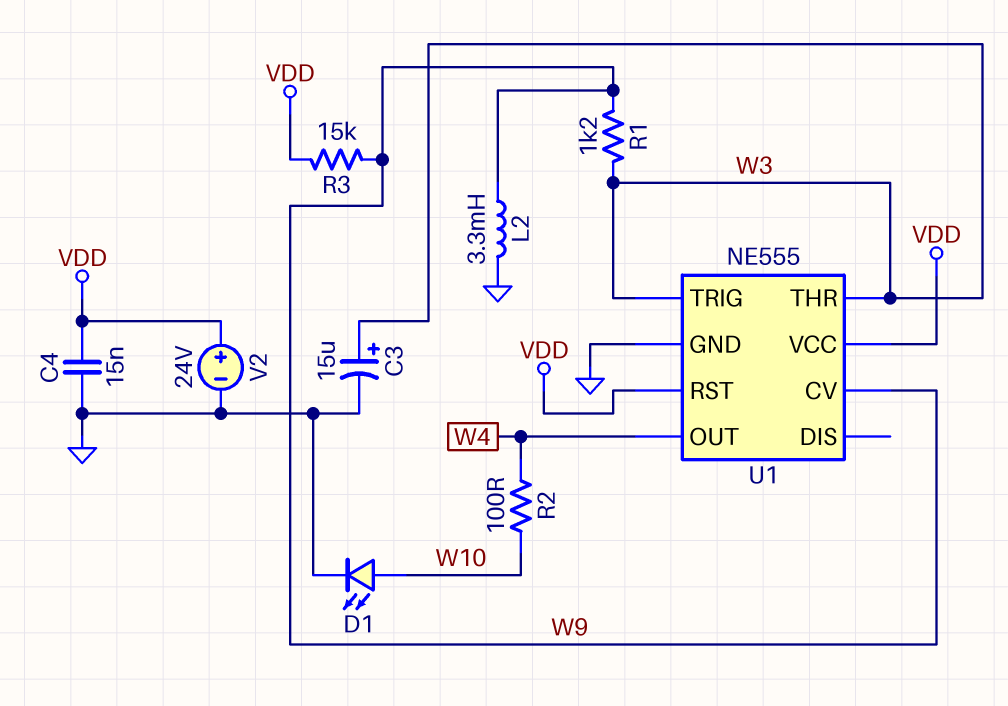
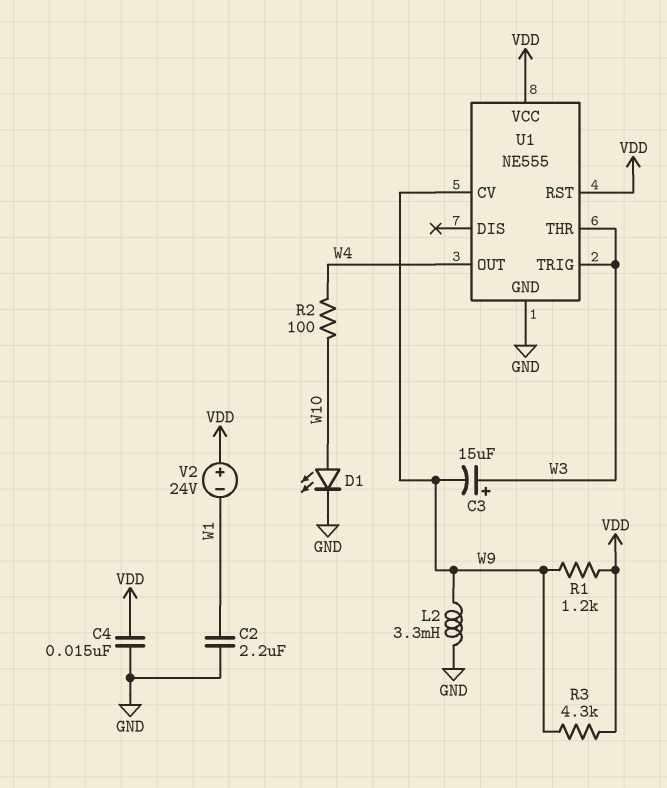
C2: none -> 2.2uF (GND, W1)
C3: 15uF (plus W3, minus GND) -> 15uF (plus W3, minus W9)
R1: 1.2k (W3, W9) -> 1.2k (VDD, W9)
R3: 15k (VDD, W9) -> 4.3k (VDD, W9)
V2: 24V (plus VDD, minus GND) -> 24V (plus VDD, minus W1)

